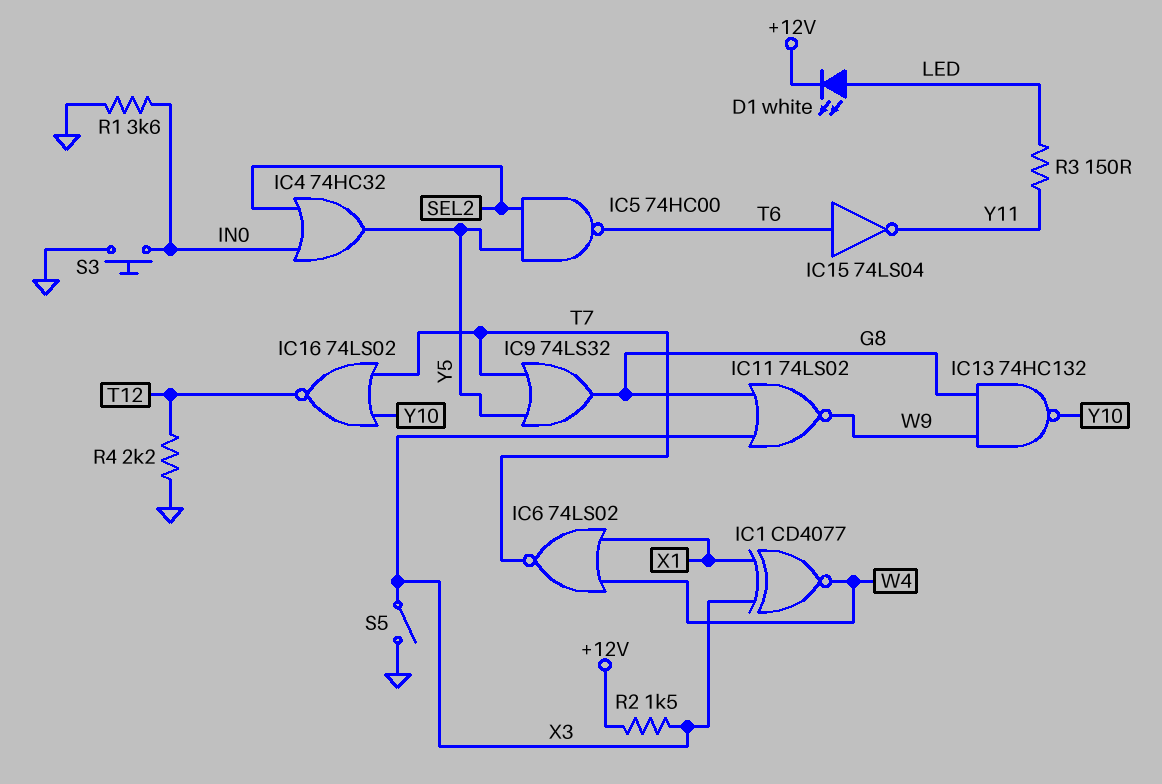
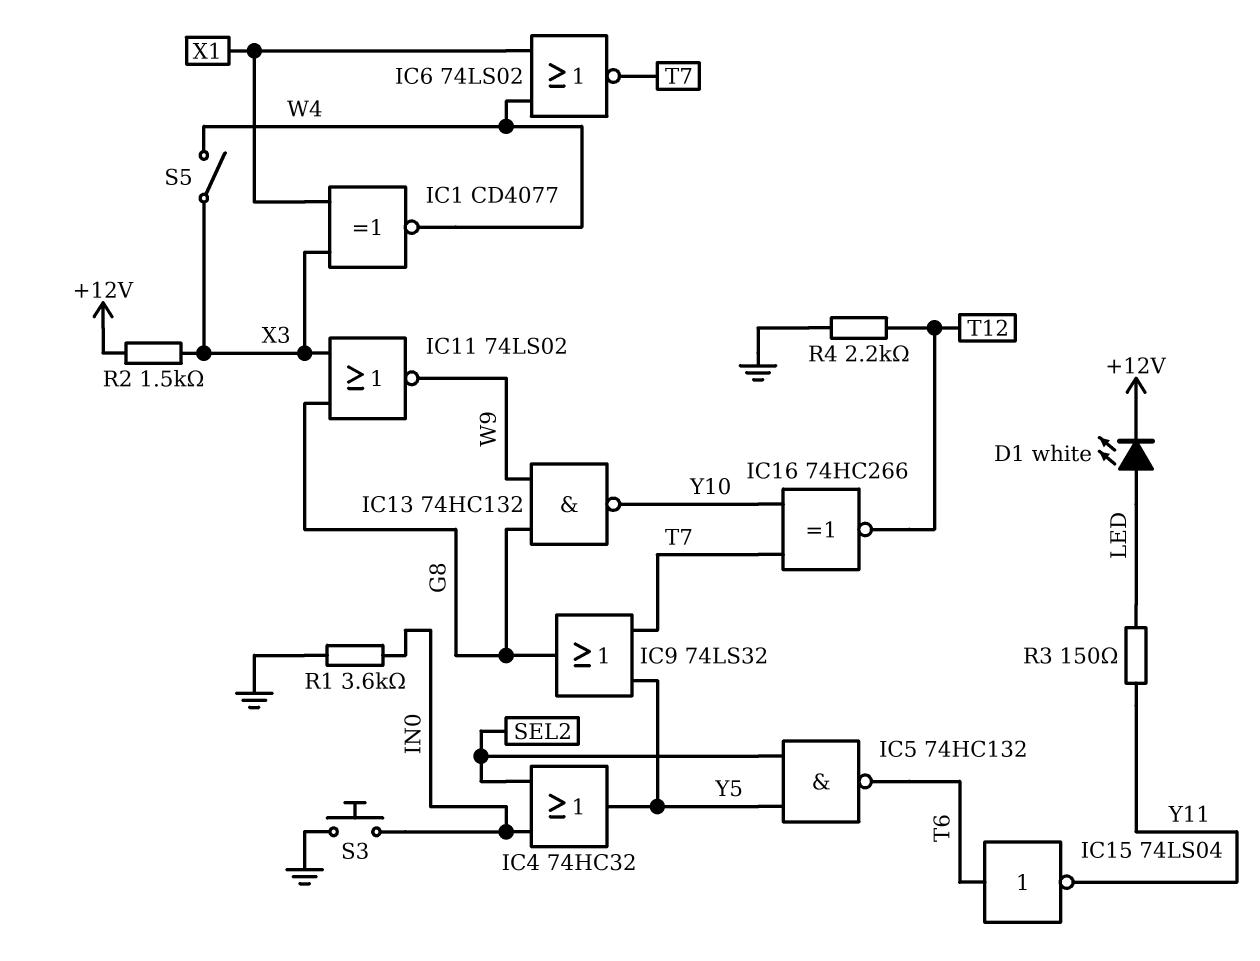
IC5: NAND 74HC00 (in SEL2, in Y5, out T6) -> NAND 74HC132 (in SEL2, in Y5, out T6)
IC16: NOR 74LS02 (in T7, in Y10, out T12) -> XNOR 74HC266 (in T7, in Y10, out T12)
S5: switch (GND, X3) -> switch (W4, X3)

